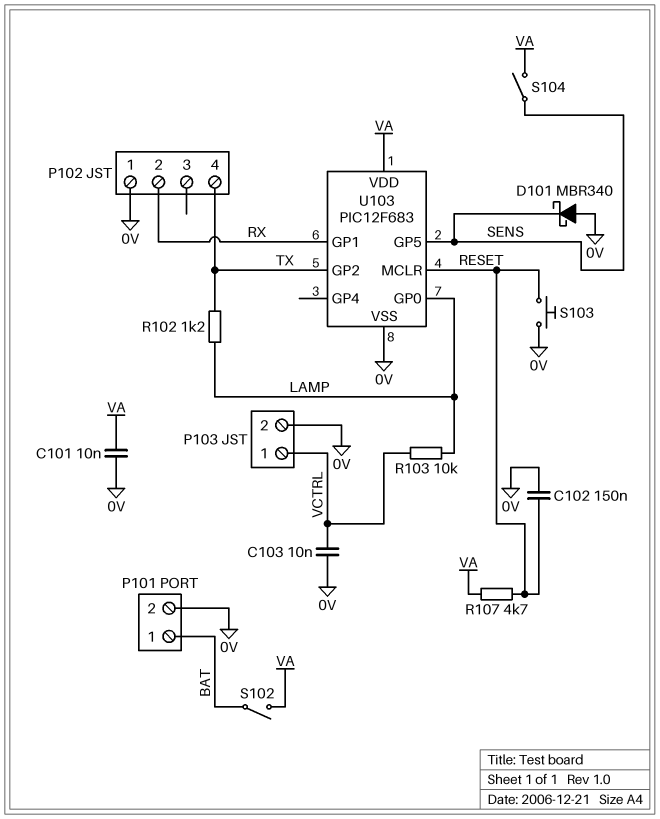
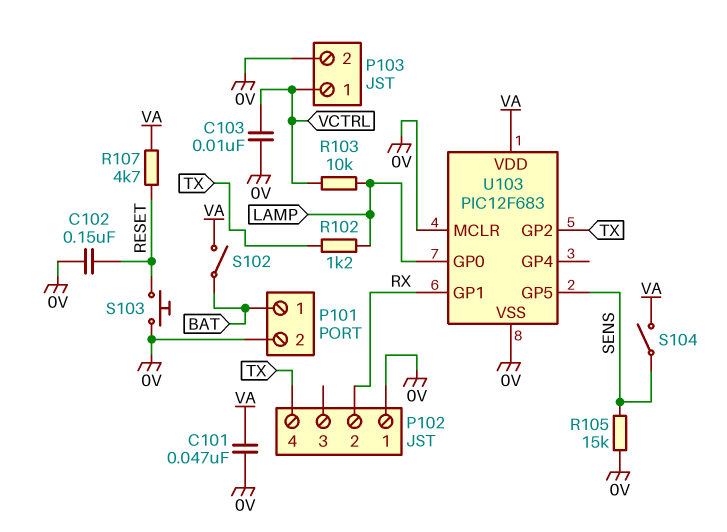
C101: 10nF (0V, VA) -> 47nF (0V, VA)
D101: schottky MBR340 (A 0V, K SENS) -> none
R105: none -> 15k (0V, SENS)
U103 pin MCLR: RESET -> 0V

